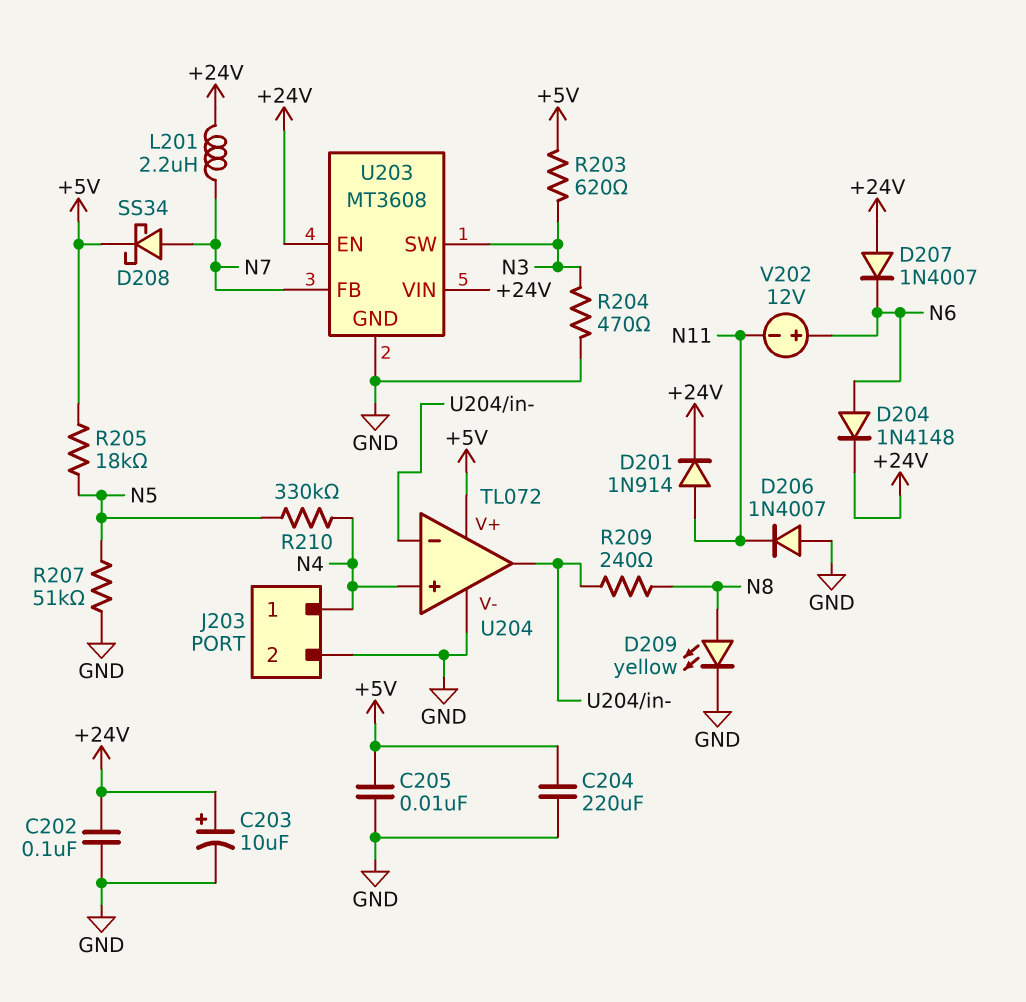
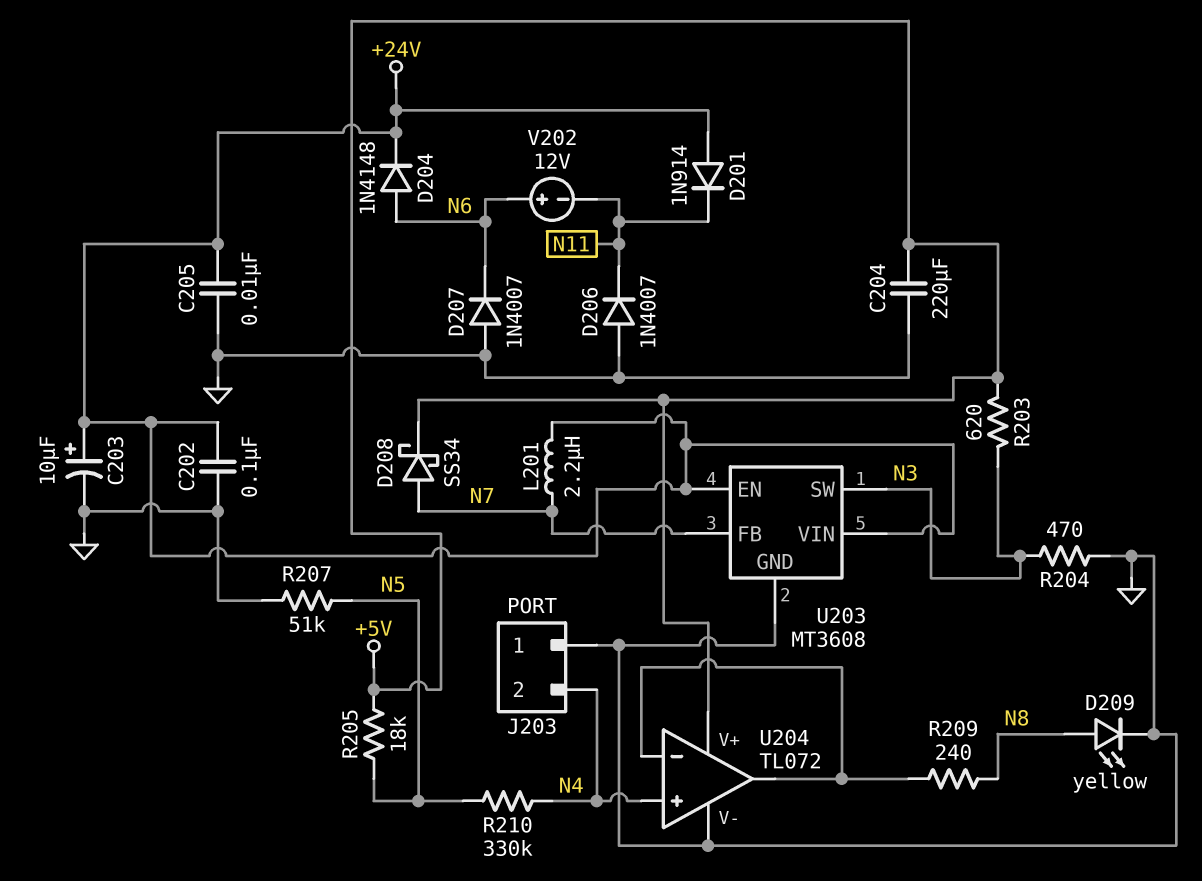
C205: 10nF (+5V, GND) -> 10nF (+24V, GND)
D201: diode 1N914 (A N11, K +24V) -> diode 1N914 (A +24V, K N11)
D207: diode 1N4007 (A +24V, K N6) -> diode 1N4007 (A GND, K N6)
J203 pin 1: N4 -> GND
J203 pin 2: GND -> N4

